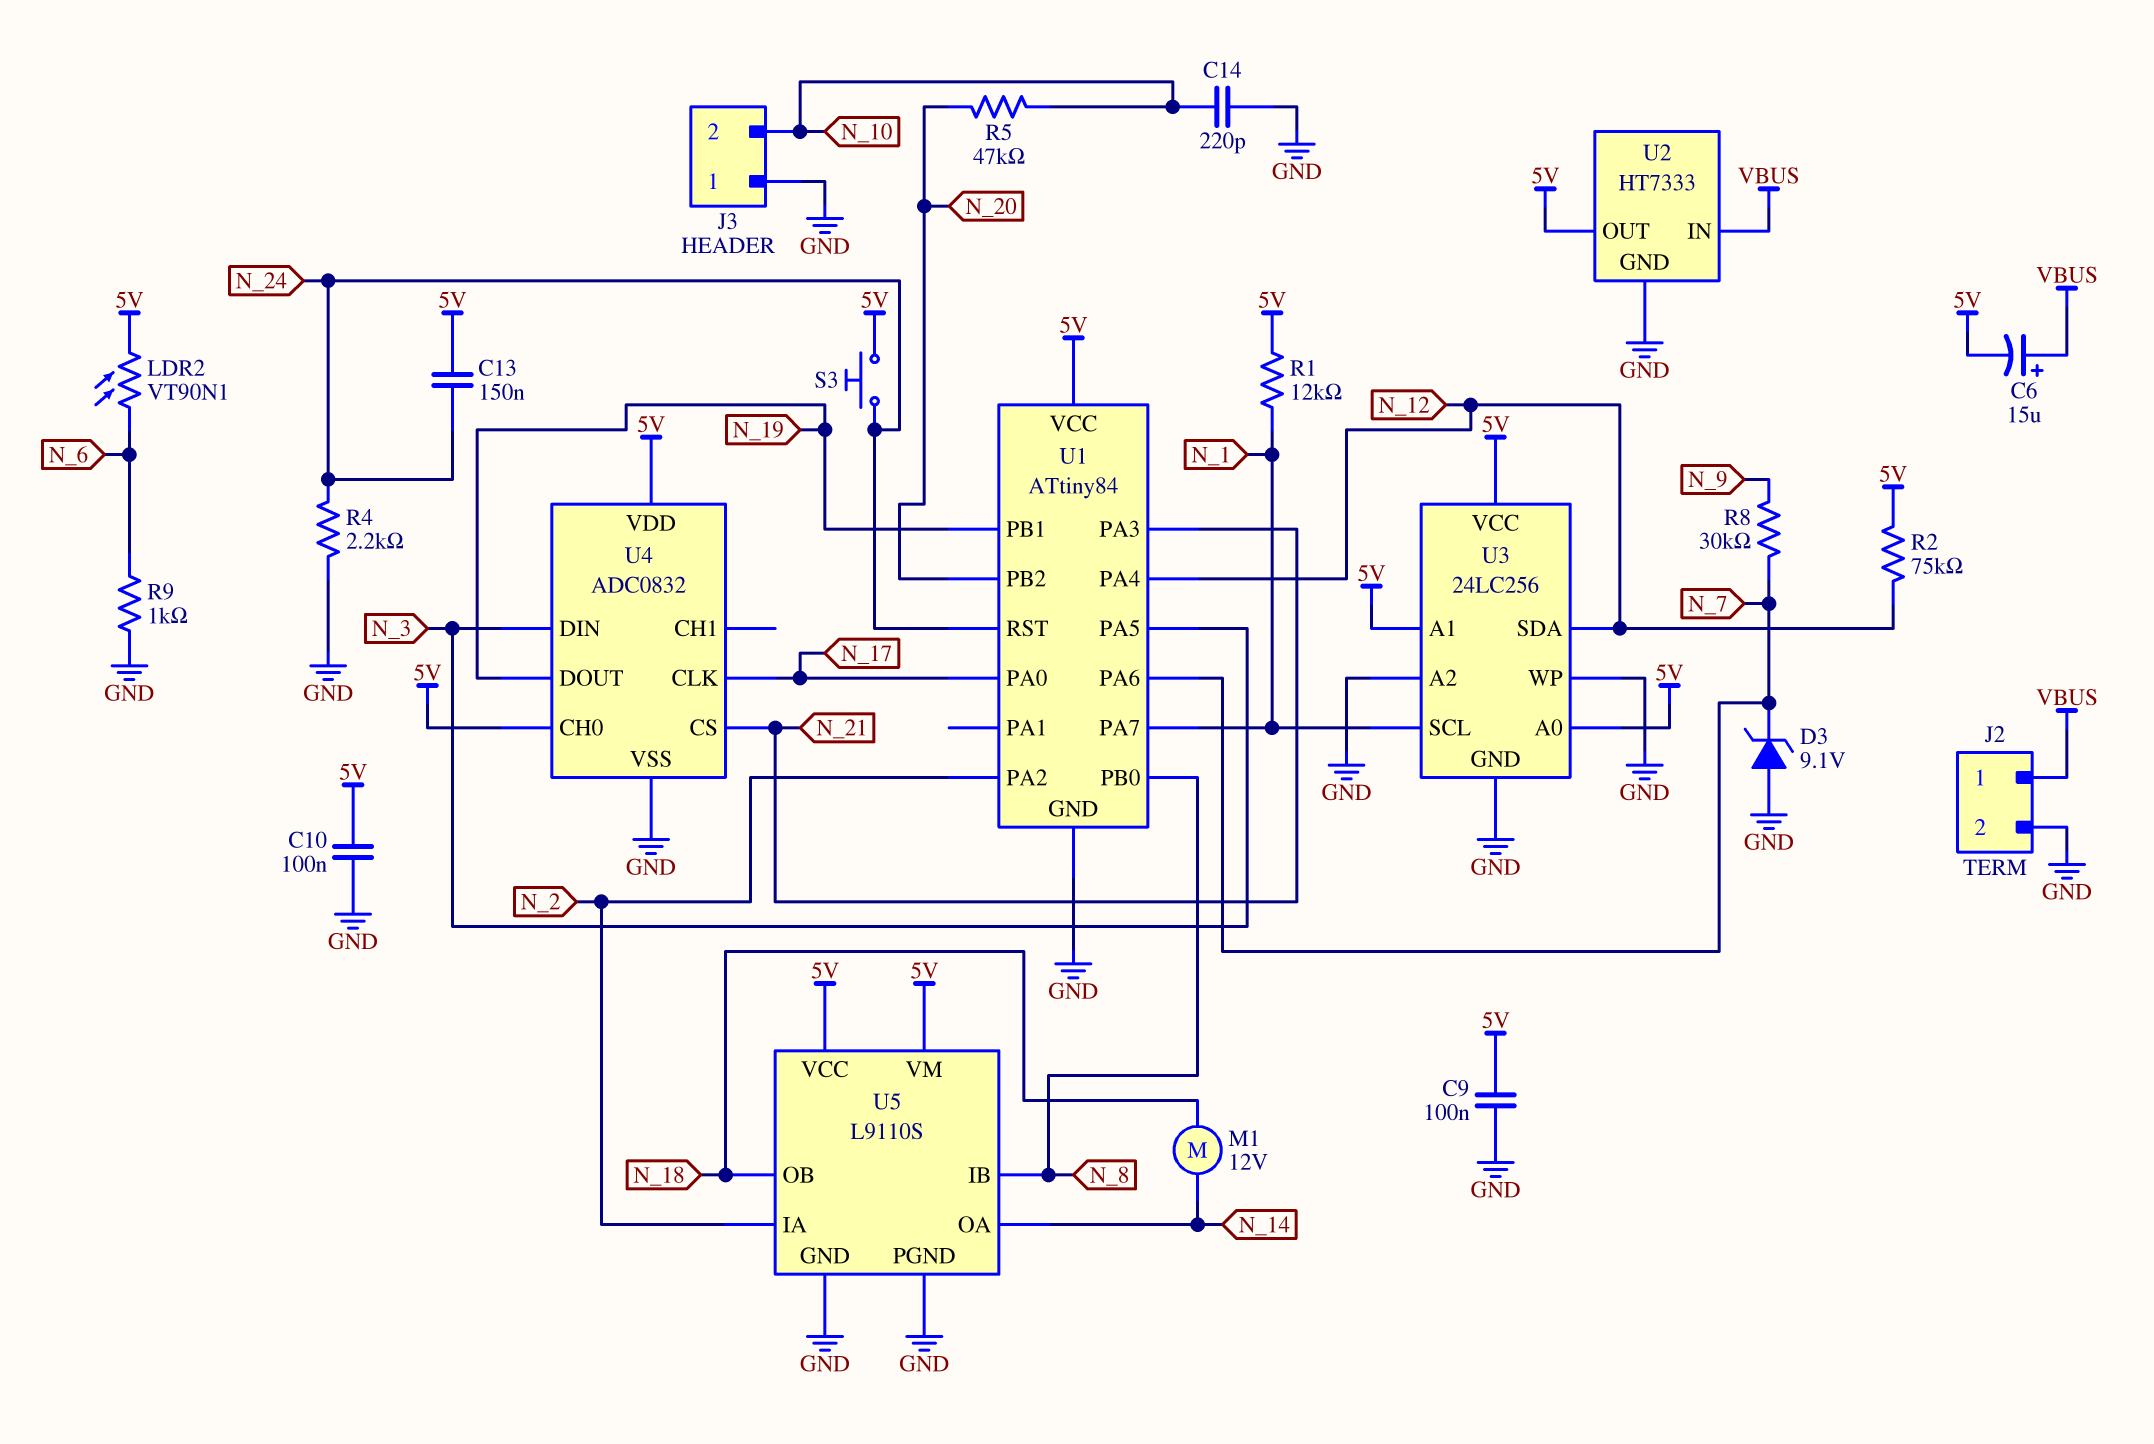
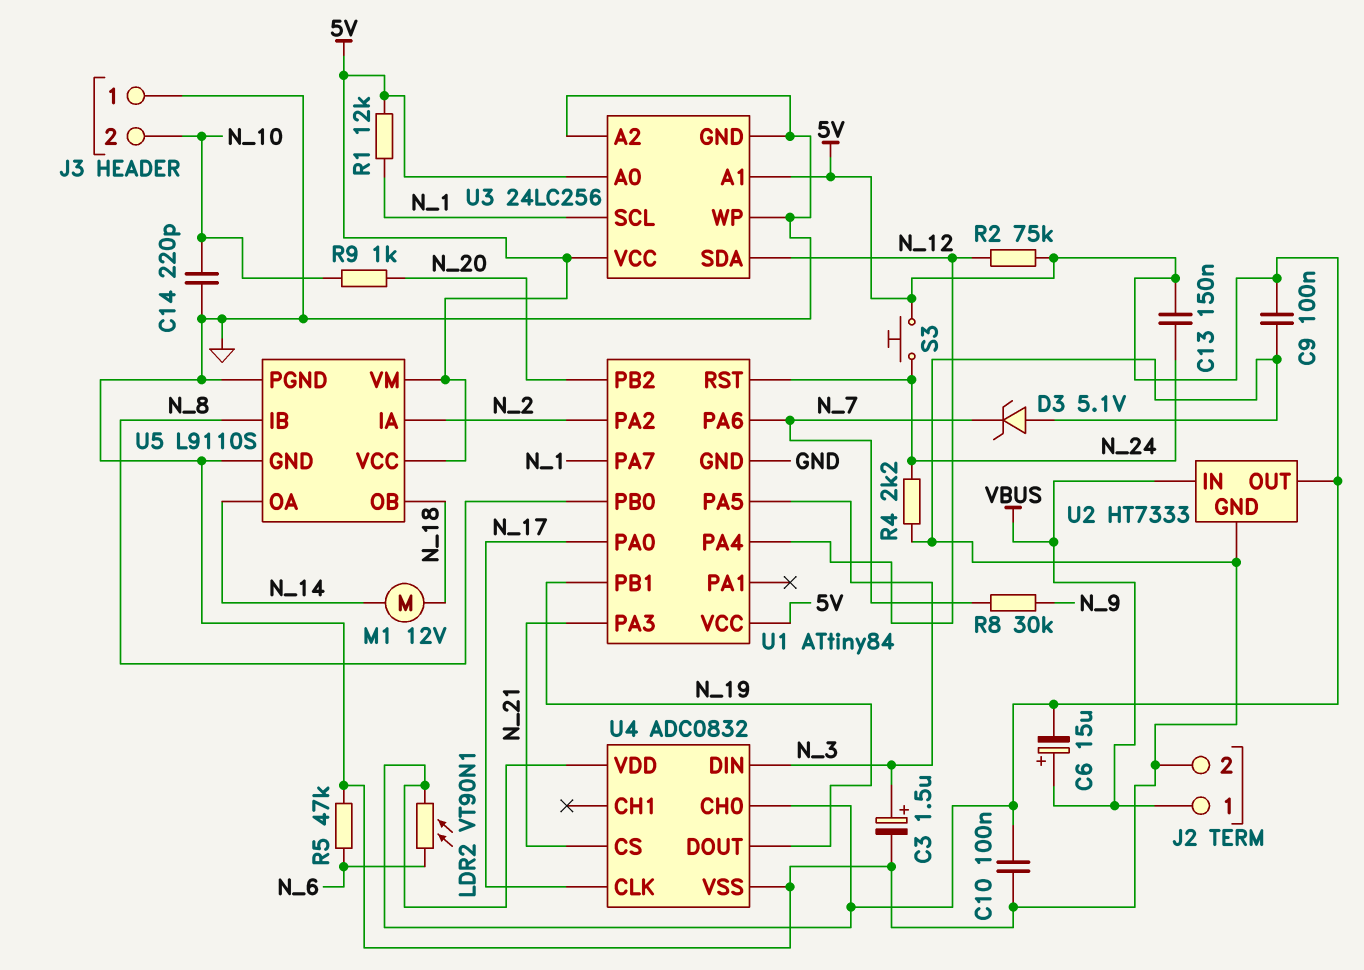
C3: none -> 1.5uF (plus N_3, minus GND)
D3: zener 9.1V (A GND, K N_7) -> zener 5.1V (A GND, K N_7)
R5: 47k (N_10, N_20) -> 47k (GND, N_6)
R9: 1k (GND, N_6) -> 1k (N_10, N_20)

